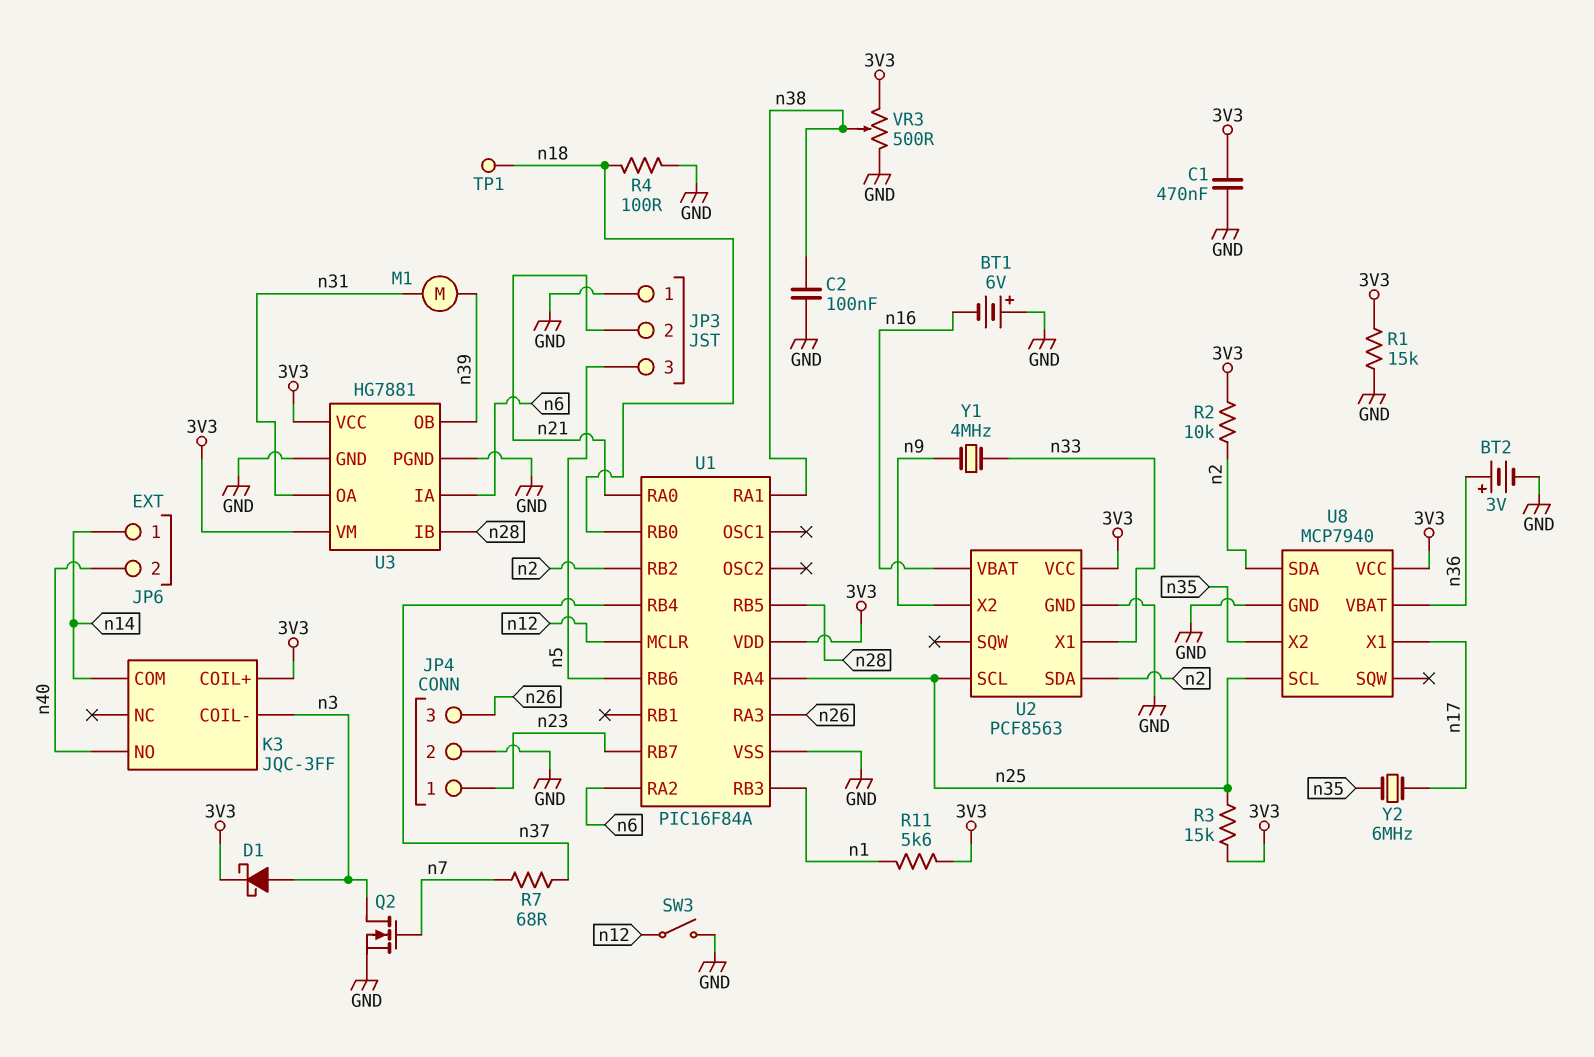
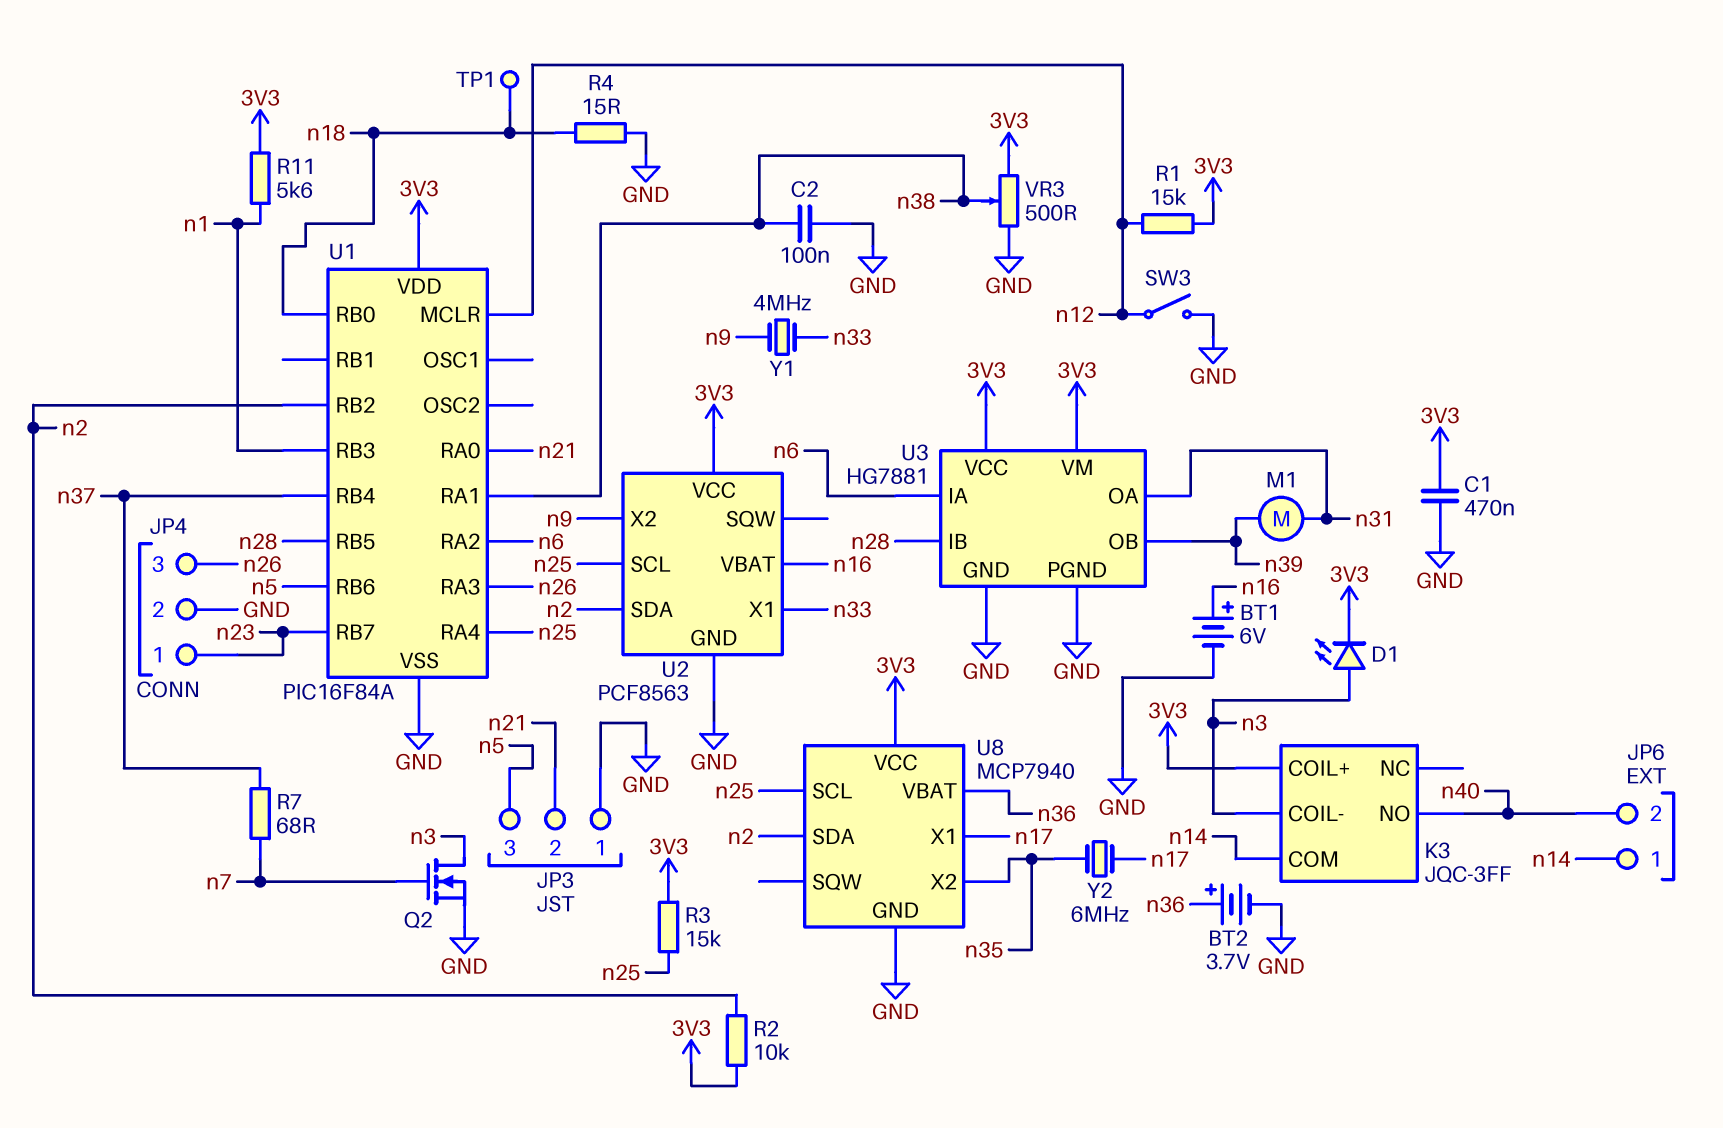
BT1: 6V (plus GND, minus n16) -> 6V (plus n16, minus GND)
BT2: 3V (plus n36, minus GND) -> 3.7V (plus n36, minus GND)
D1: schottky (A n3, K 3V3) -> LED (A n3, K 3V3)
R1: 15k (3V3, GND) -> 15k (3V3, n12)
R4: 100 (GND, n18) -> 15 (GND, n18)

